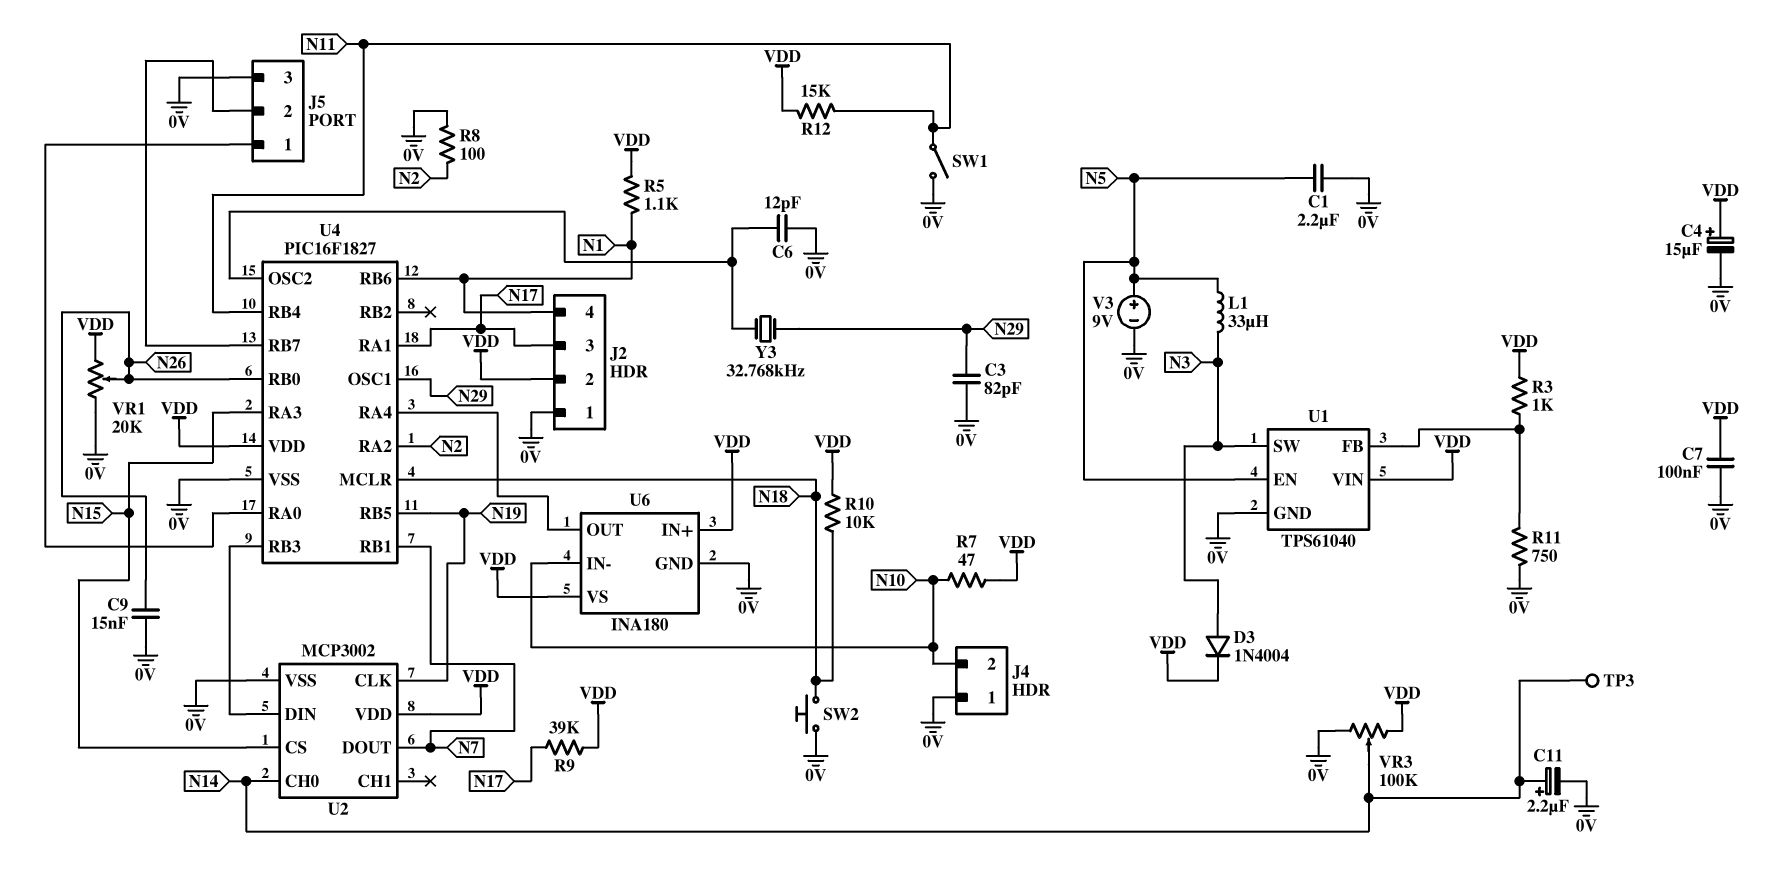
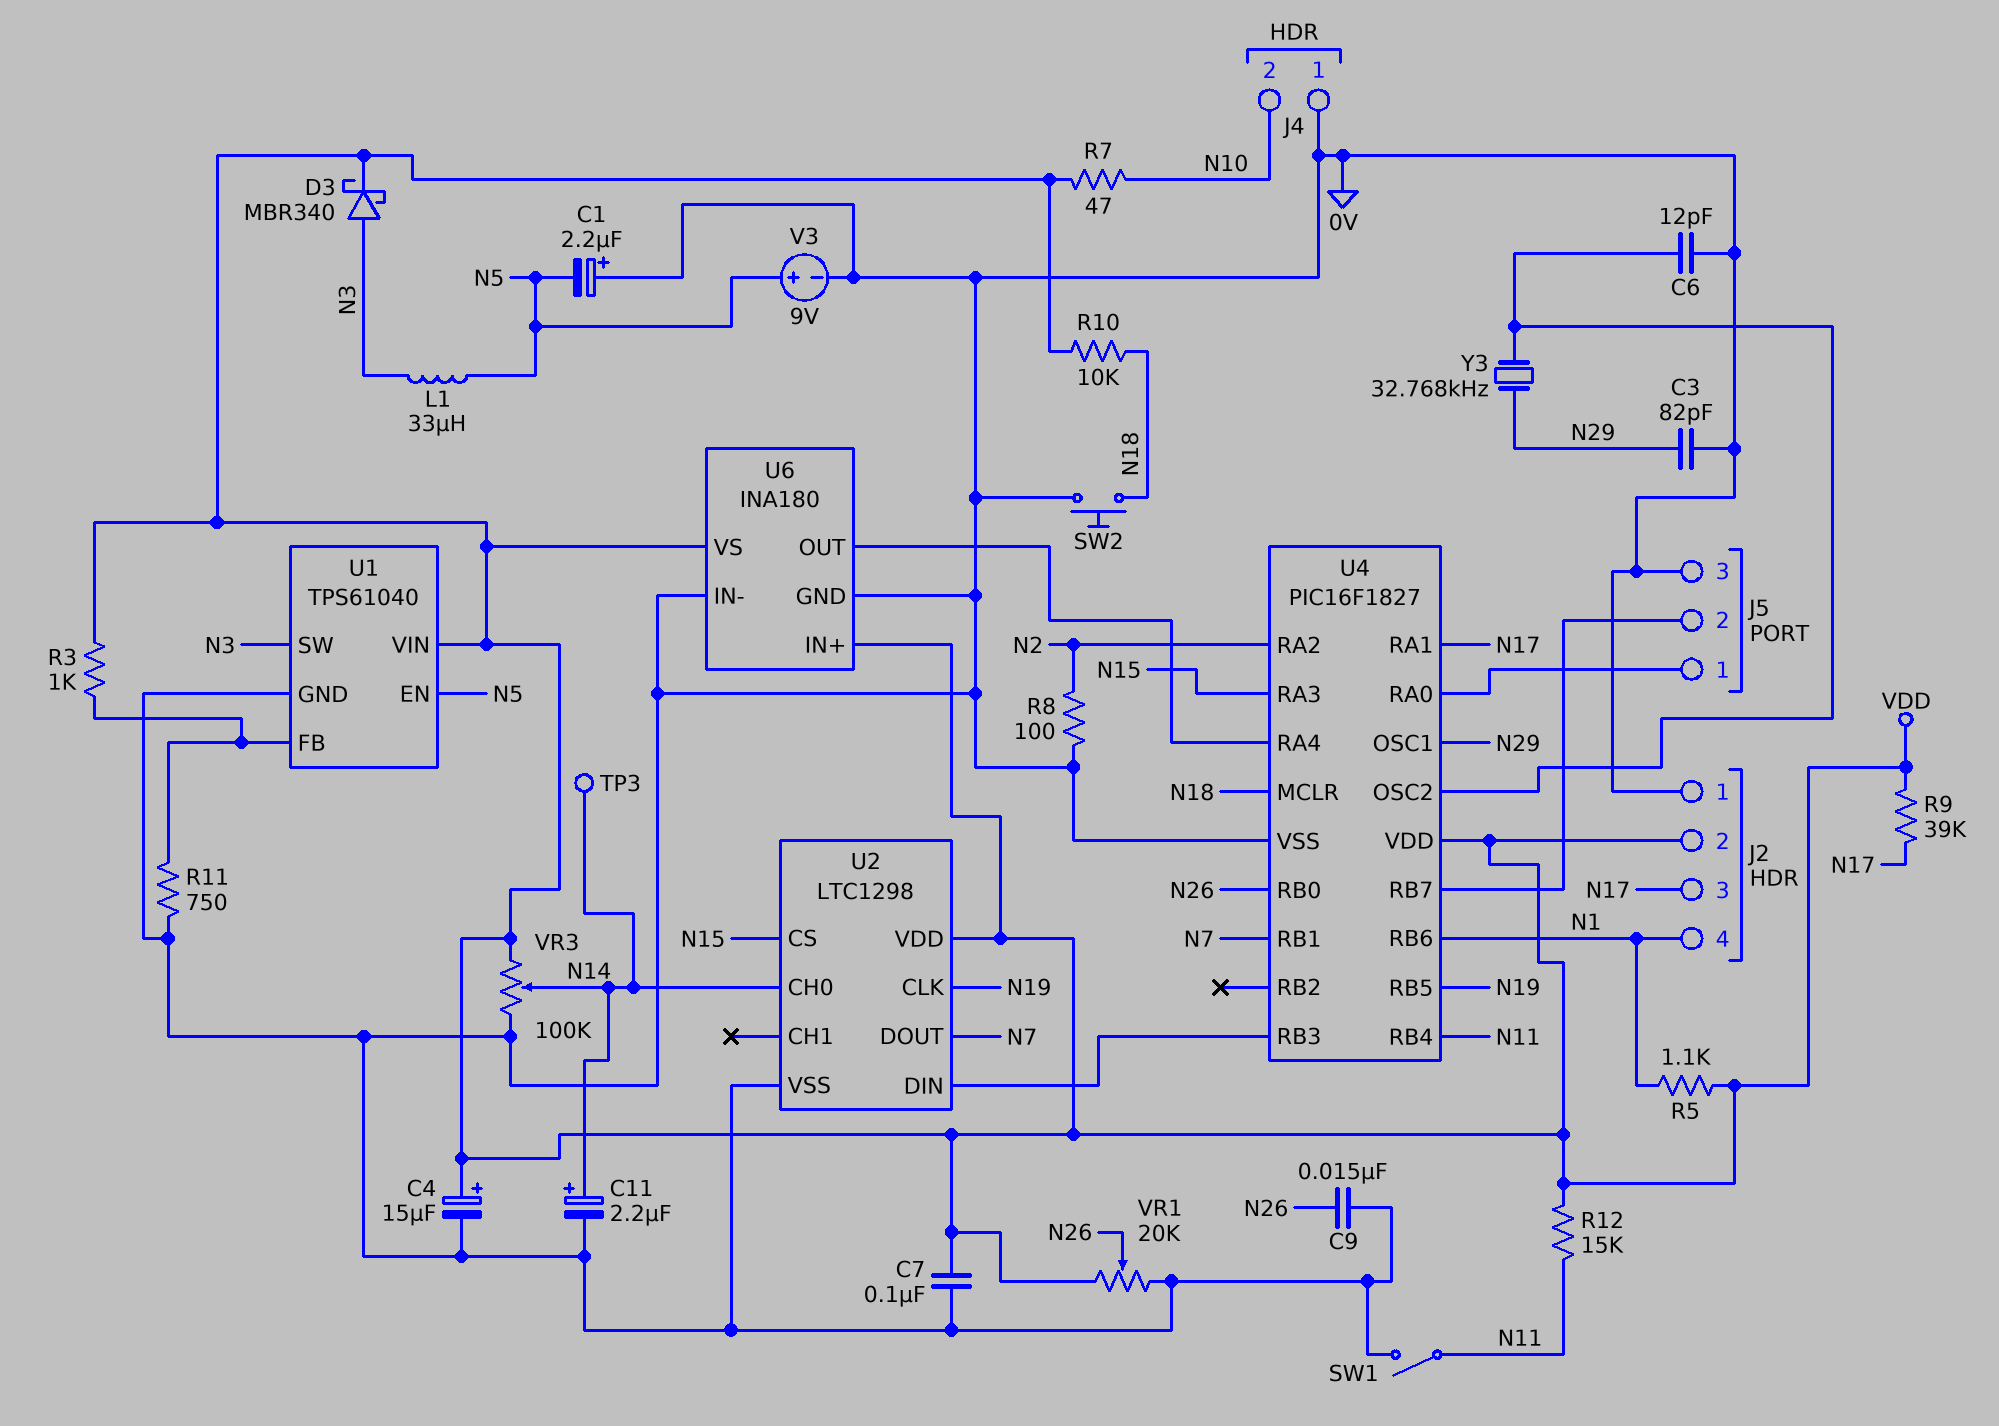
C1: 2.2uF (0V, N5) -> 2.2uF (plus 0V, minus N5)
D3: diode 1N4004 (A N3, K VDD) -> schottky MBR340 (A N3, K VDD)
U2: MCP3002 -> LTC1298
U6 pin IN-: N10 -> 0V

